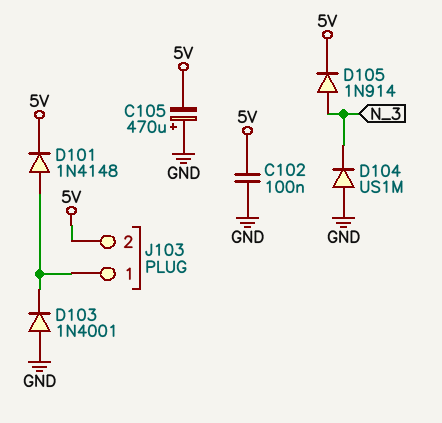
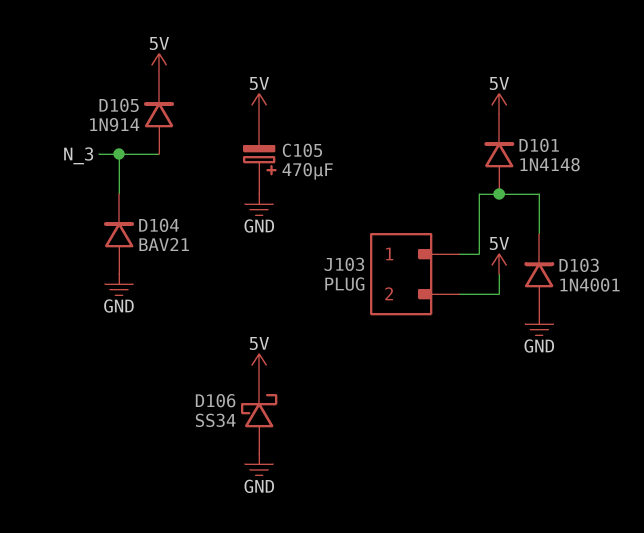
C102: 100nF (5V, GND) -> none
D104: diode US1M (A GND, K N_3) -> diode BAV21 (A GND, K N_3)
D106: none -> schottky SS34 (A GND, K 5V)

